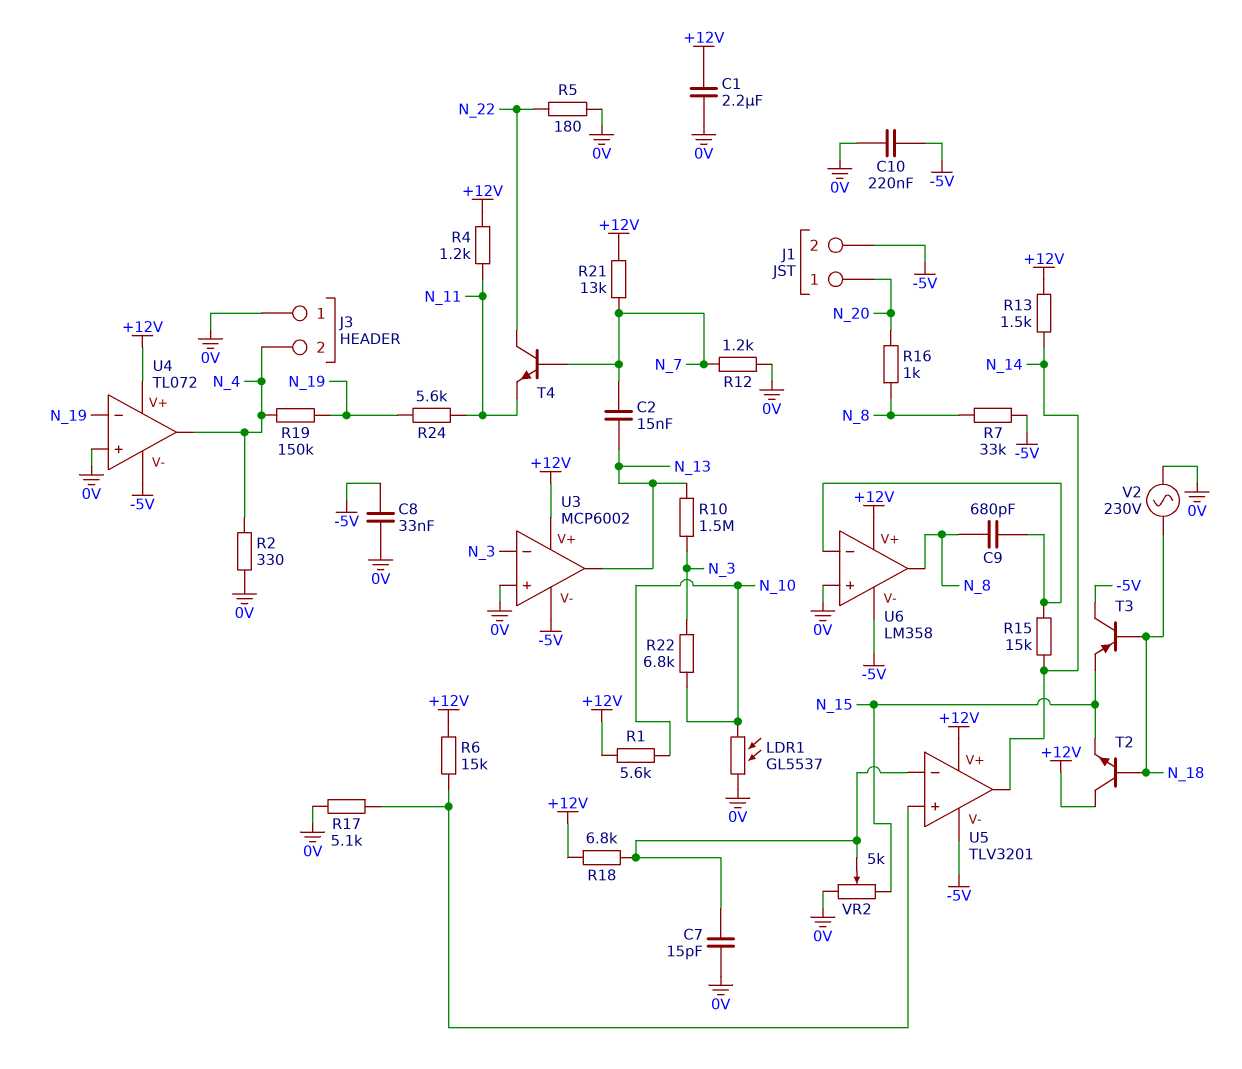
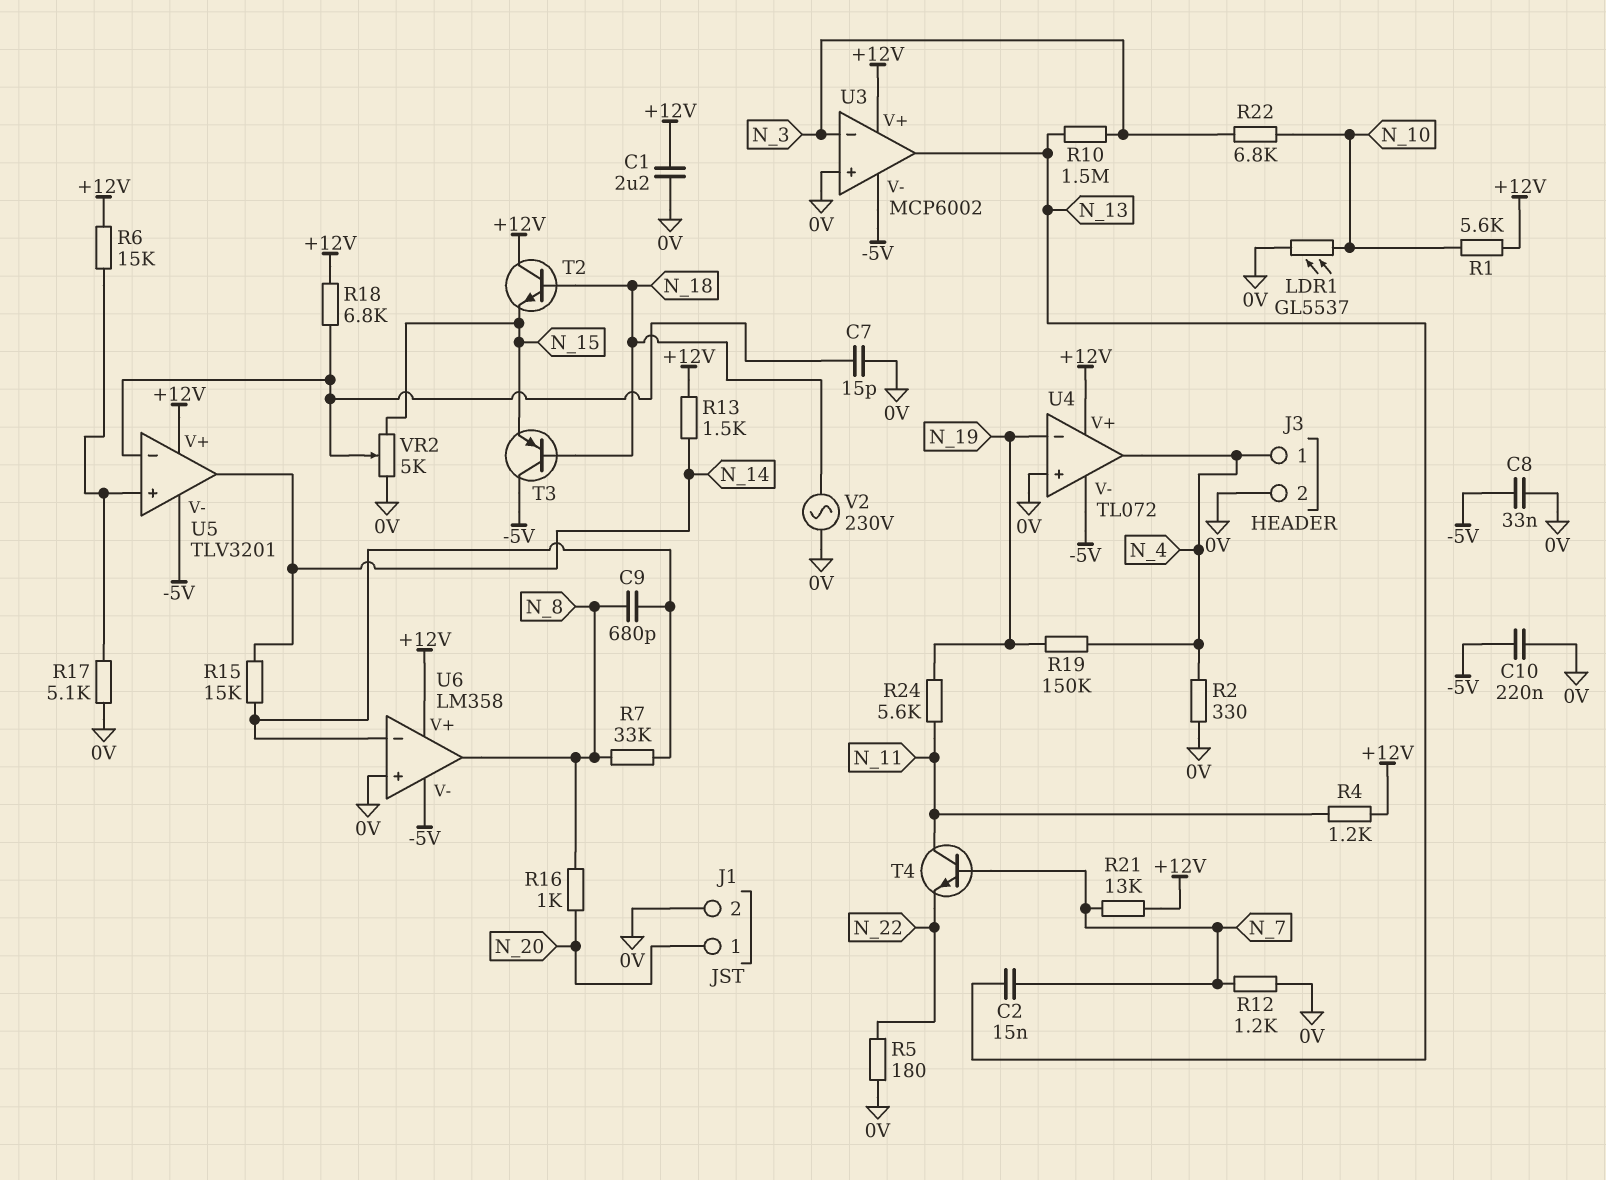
J1 pin 2: -5V -> 0V
J3 pin 1: 0V -> N_4
J3 pin 2: N_4 -> 0V
R7: 33k (-5V, N_8) -> 33k (N_8, U6/in-)
T4: NPN (B N_7, C N_22, E N_11) -> NPN (B N_7, C N_11, E N_22)

